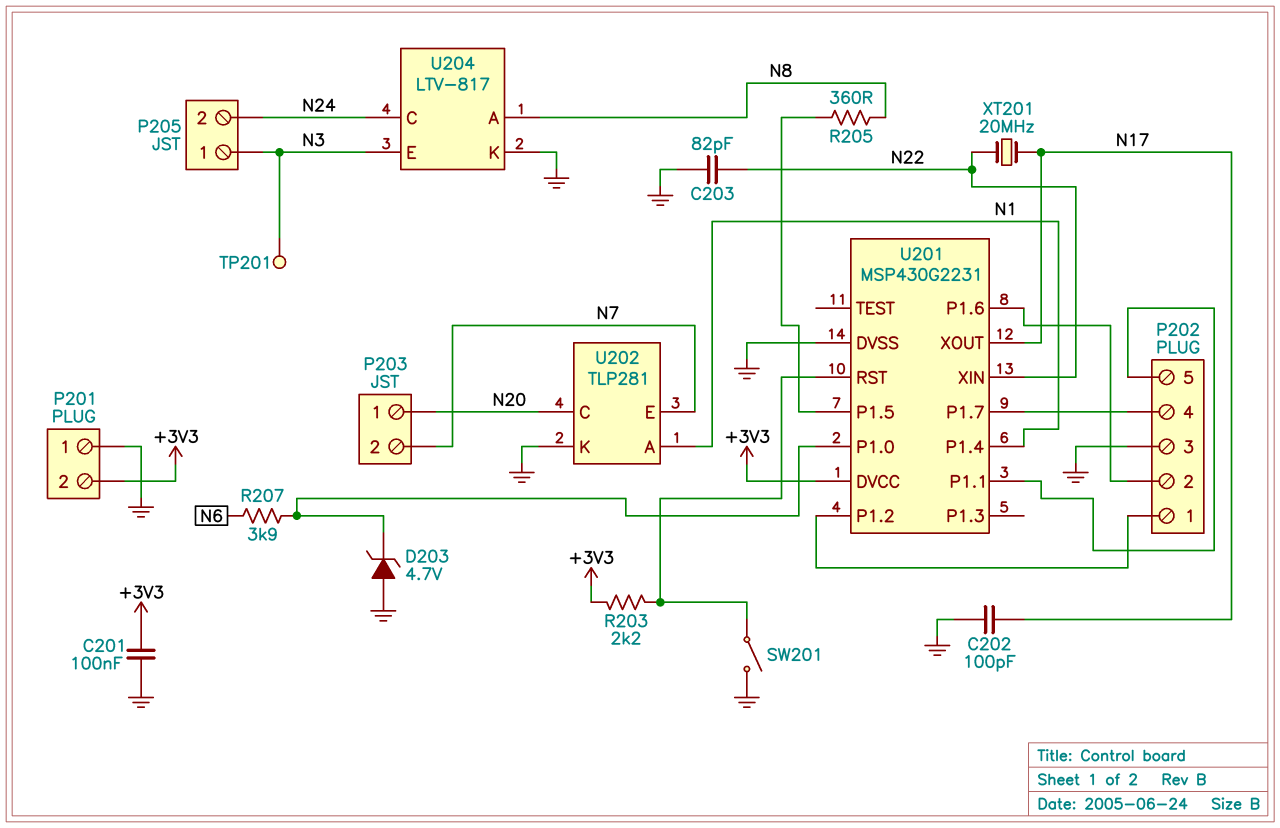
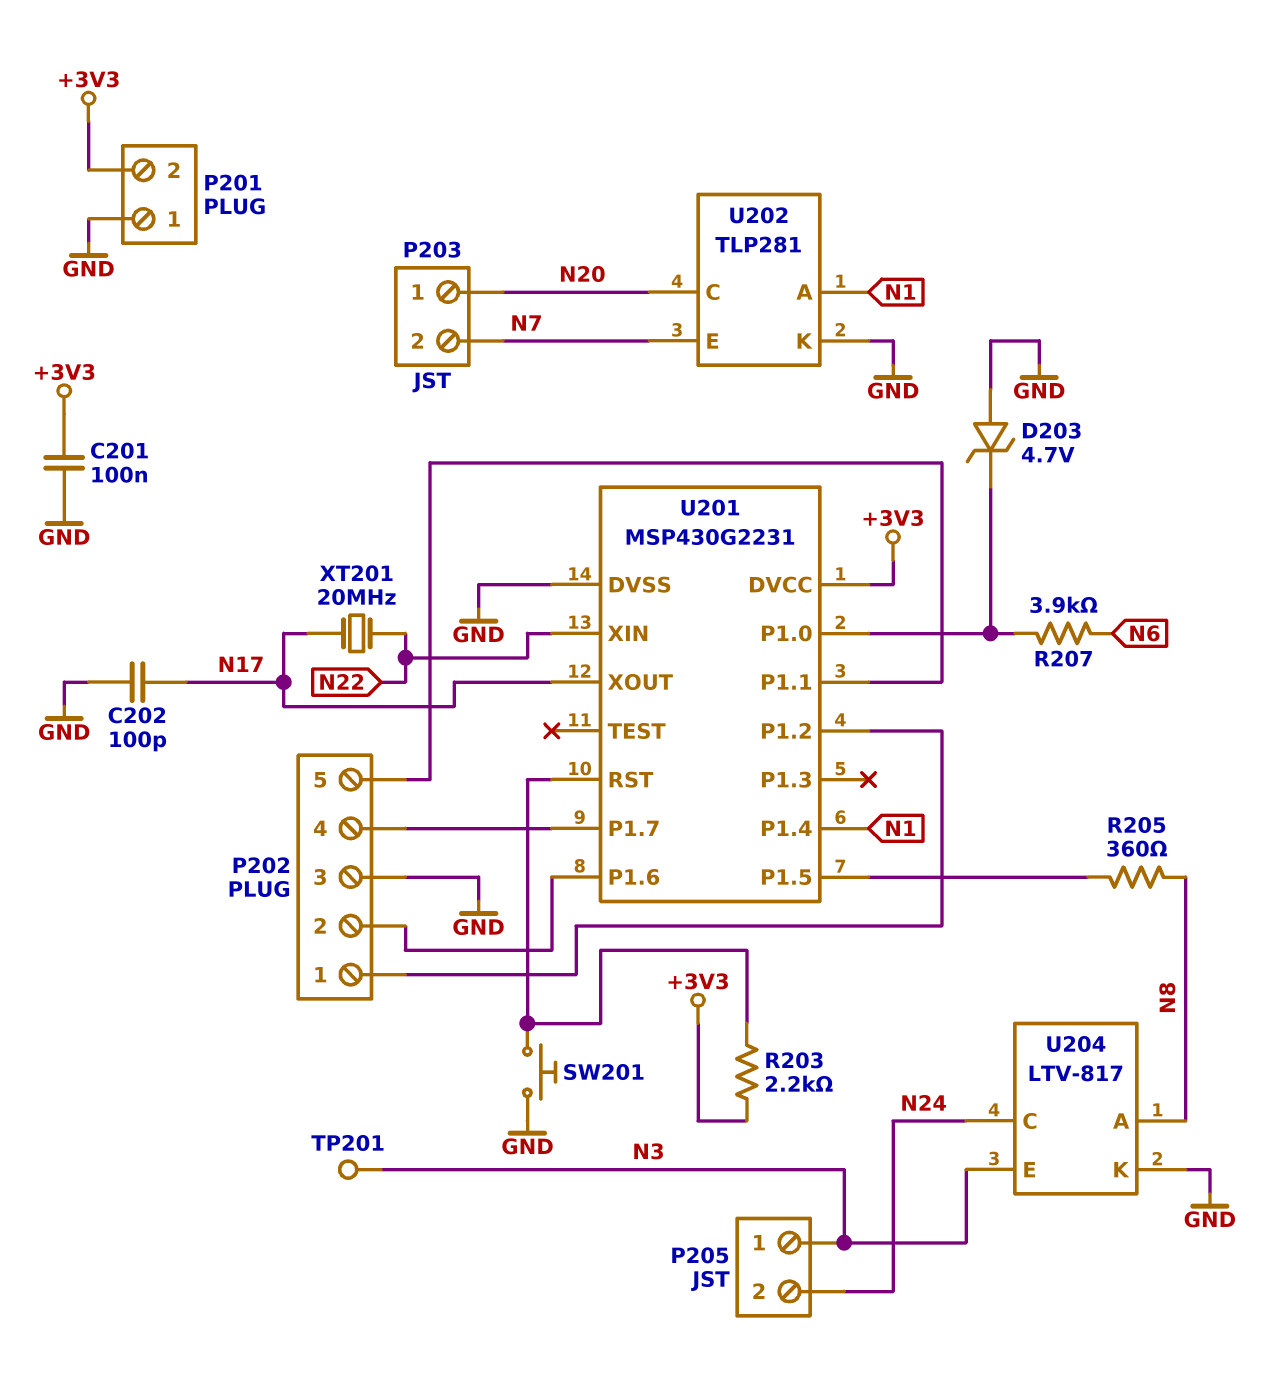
C203: 82pF (GND, N22) -> none
SW201: switch (GND, U201/RST) -> button (GND, U201/RST)

